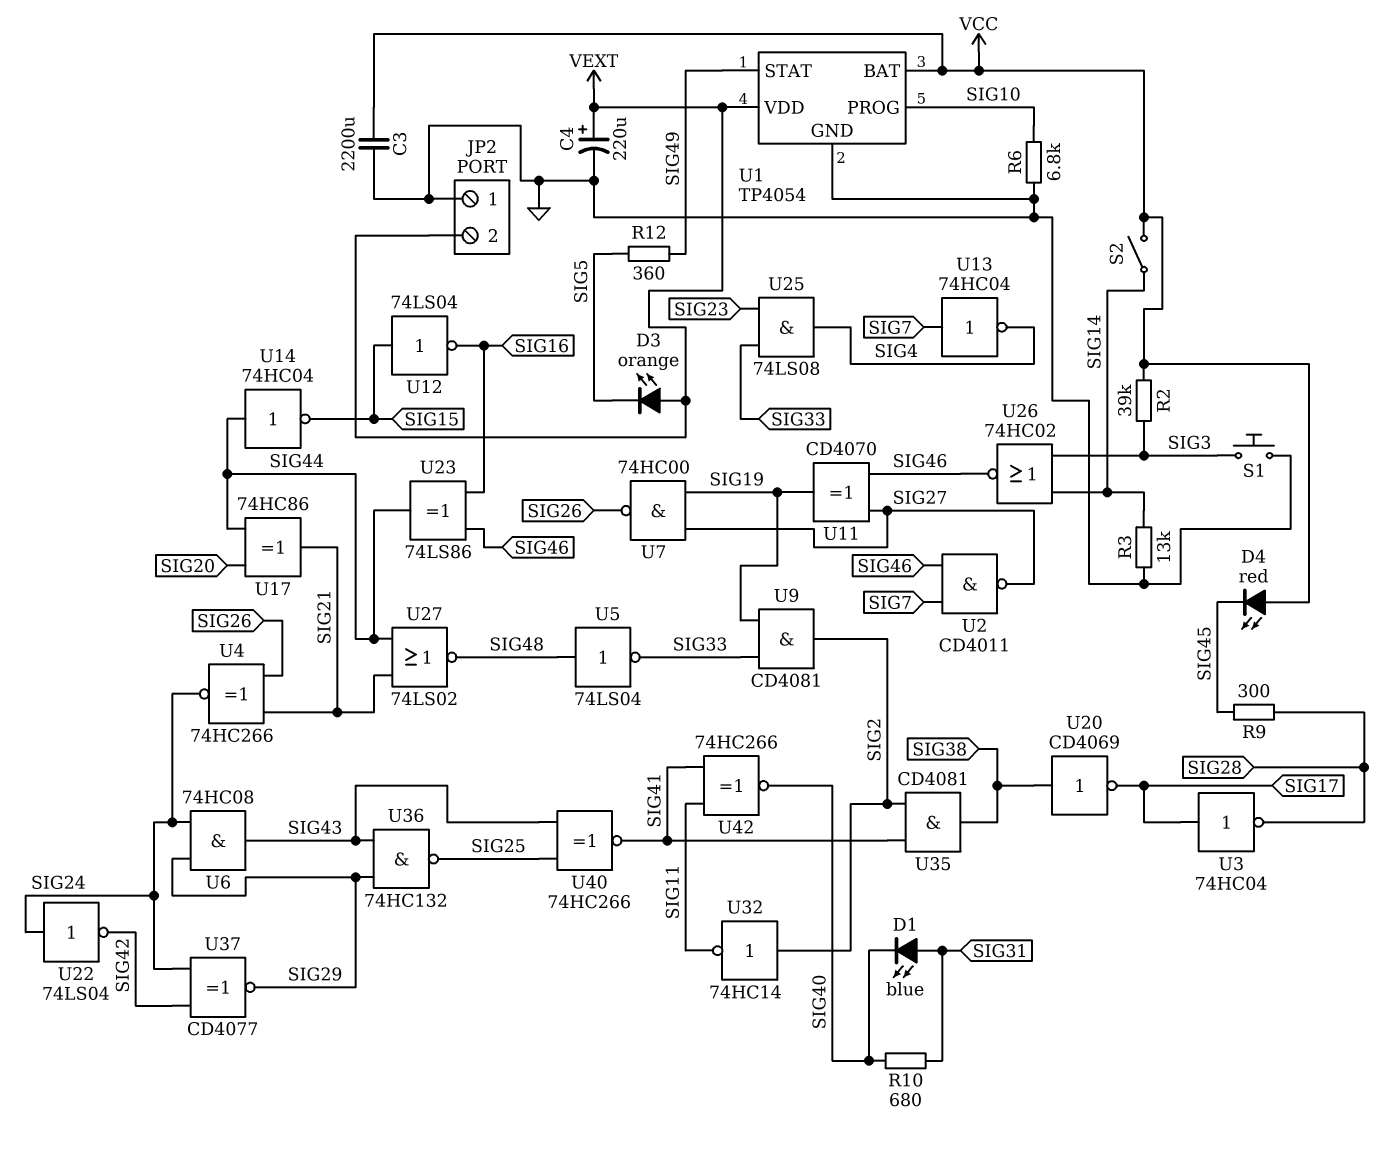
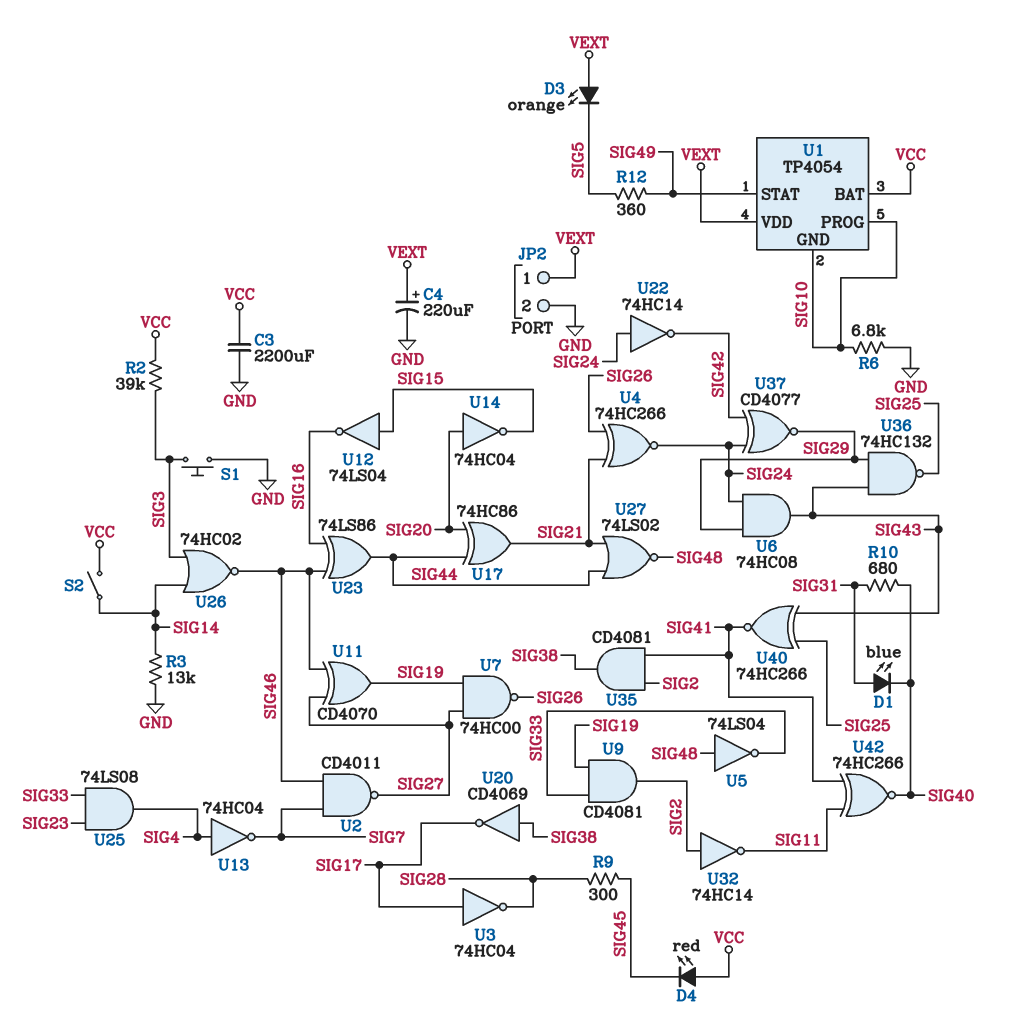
JP2 pin 1: GND -> VEXT
JP2 pin 2: VEXT -> GND
U1 pin GND: GND -> SIG10
U13: NOT 74HC04 (in SIG7, out SIG4) -> NOT 74HC04 (in SIG4, out SIG7)
U14: NOT 74HC04 (in SIG44, out SIG15) -> NOT 74HC04 (in SIG20, out SIG15)
U22: NOT 74LS04 (in SIG24, out SIG42) -> NOT 74HC14 (in SIG24, out SIG42)

